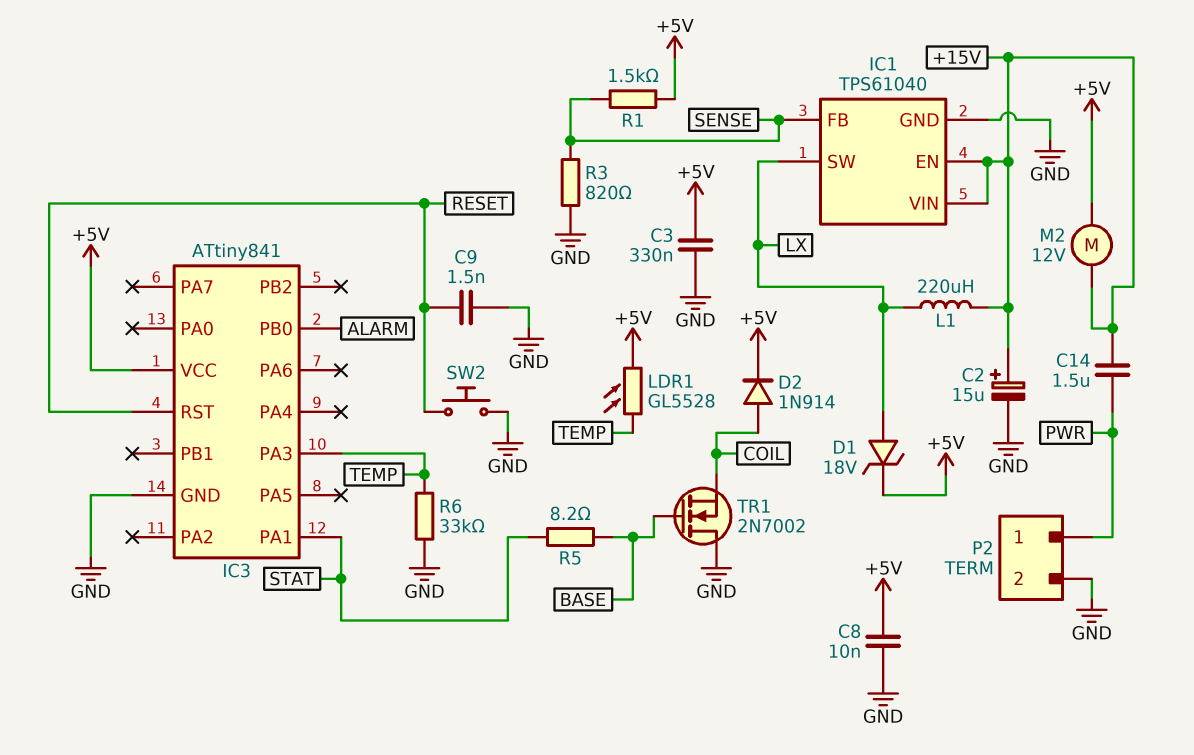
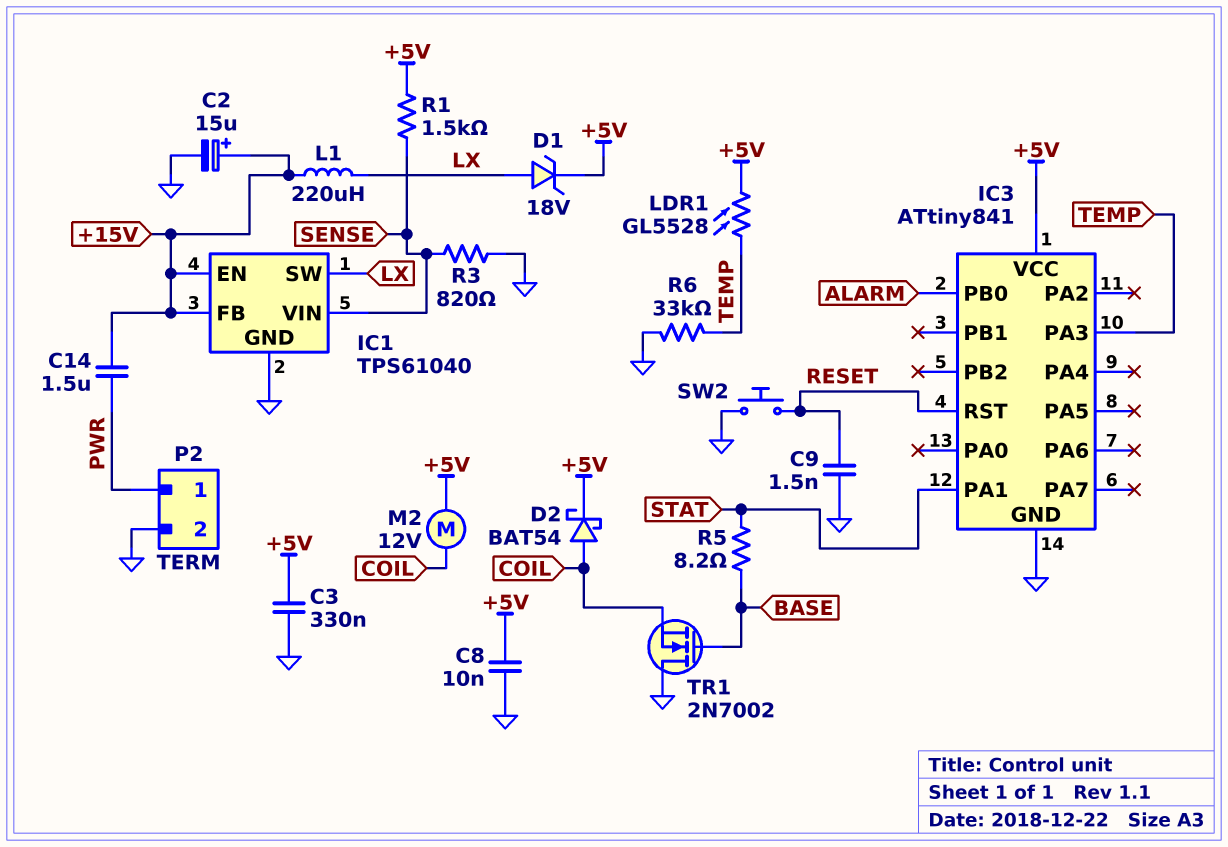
D2: diode 1N914 (A COIL, K +5V) -> schottky BAT54 (A COIL, K +5V)
IC1 pin FB: SENSE -> +15V
IC1 pin VIN: +15V -> SENSE
M2: motor 12V (+5V, +15V) -> motor 12V (+5V, COIL)

